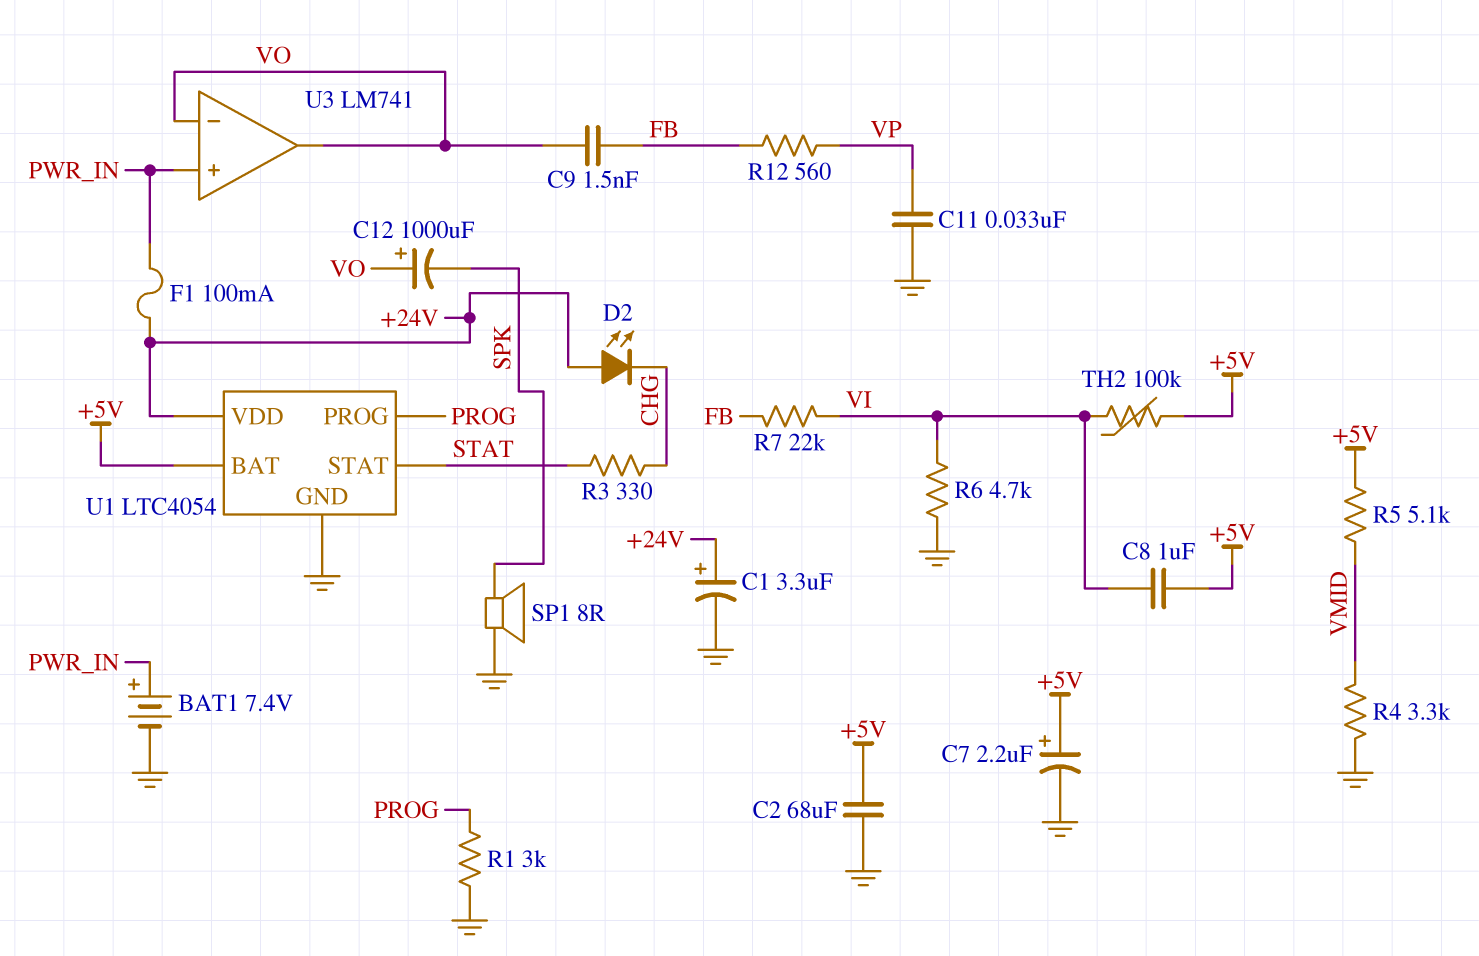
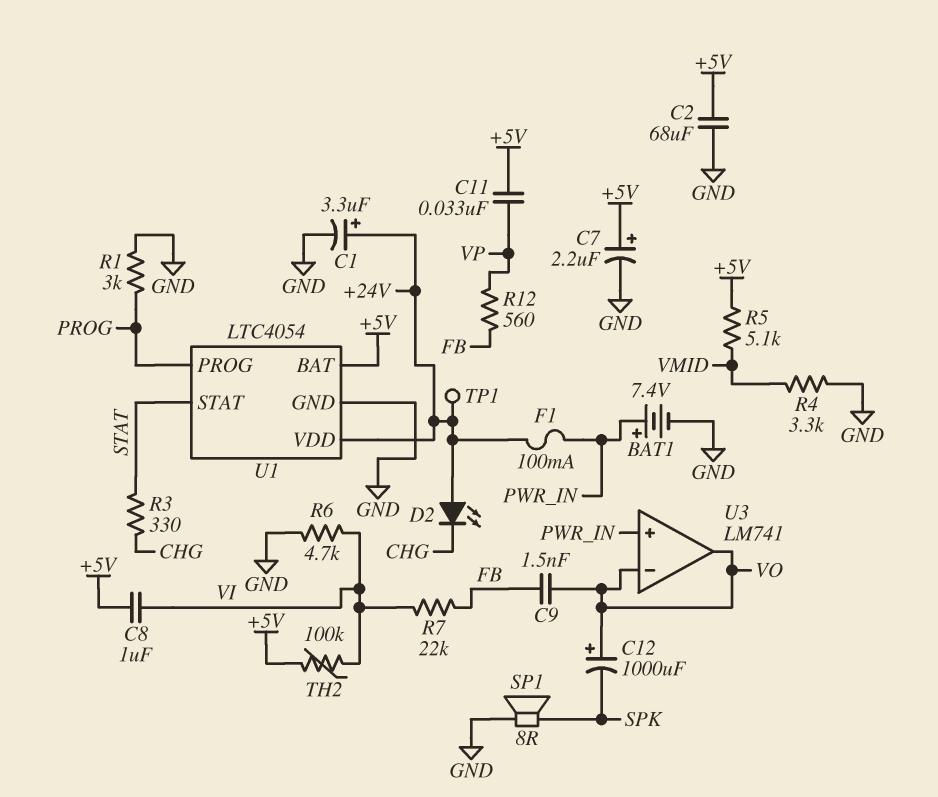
C11: 33nF (GND, VP) -> 33nF (+5V, VP)
TP1: none -> test point (+24V)

